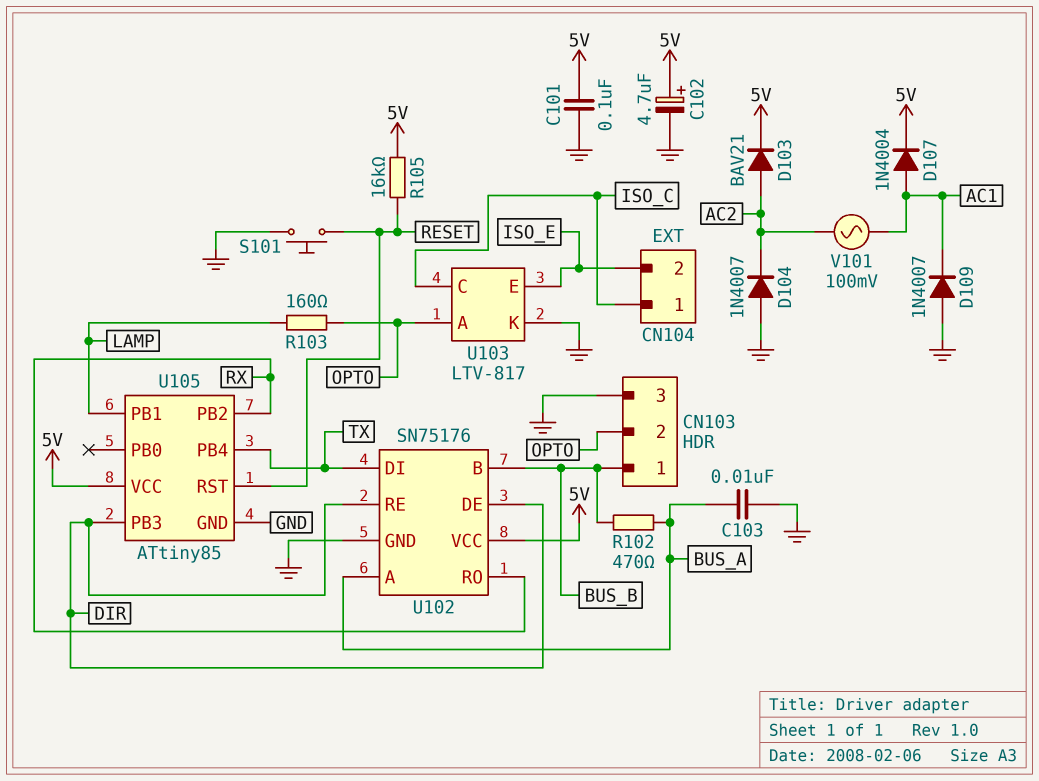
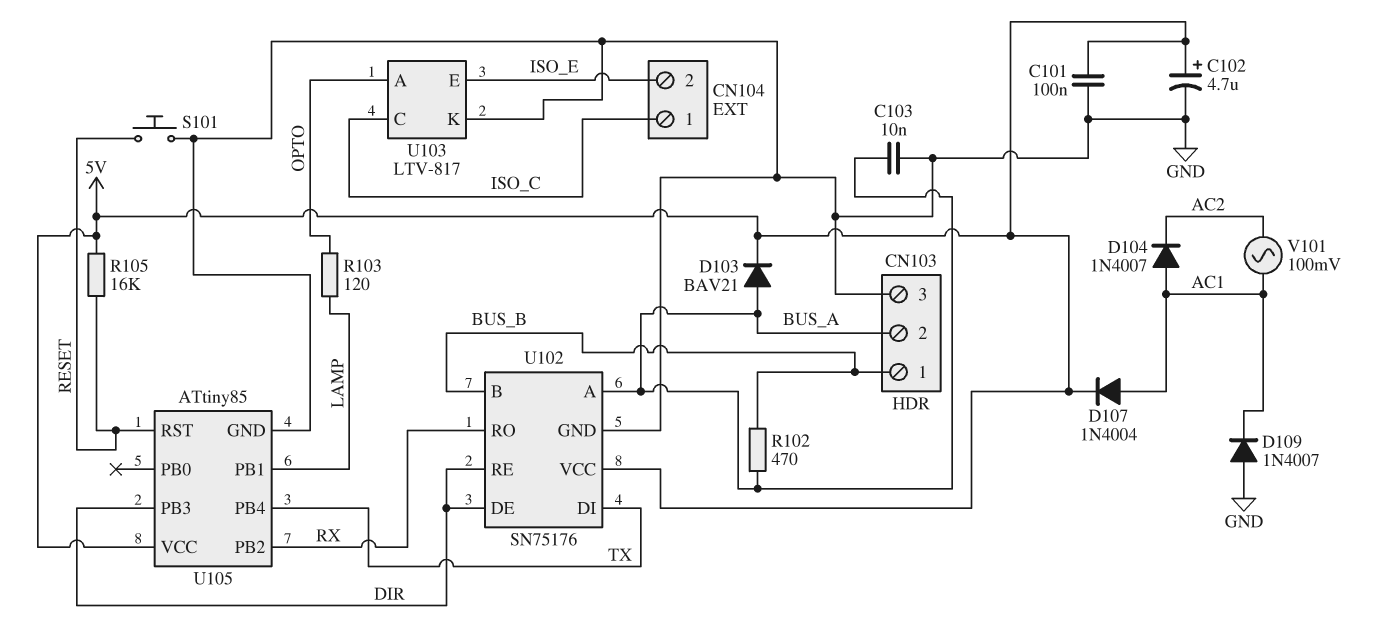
CN103 pin 2: OPTO -> BUS_A
D103: diode BAV21 (A AC2, K 5V) -> diode BAV21 (A BUS_A, K 5V)
D104: diode 1N4007 (A GND, K AC2) -> diode 1N4007 (A AC1, K AC2)
R103: 160 (LAMP, OPTO) -> 120 (LAMP, OPTO)

